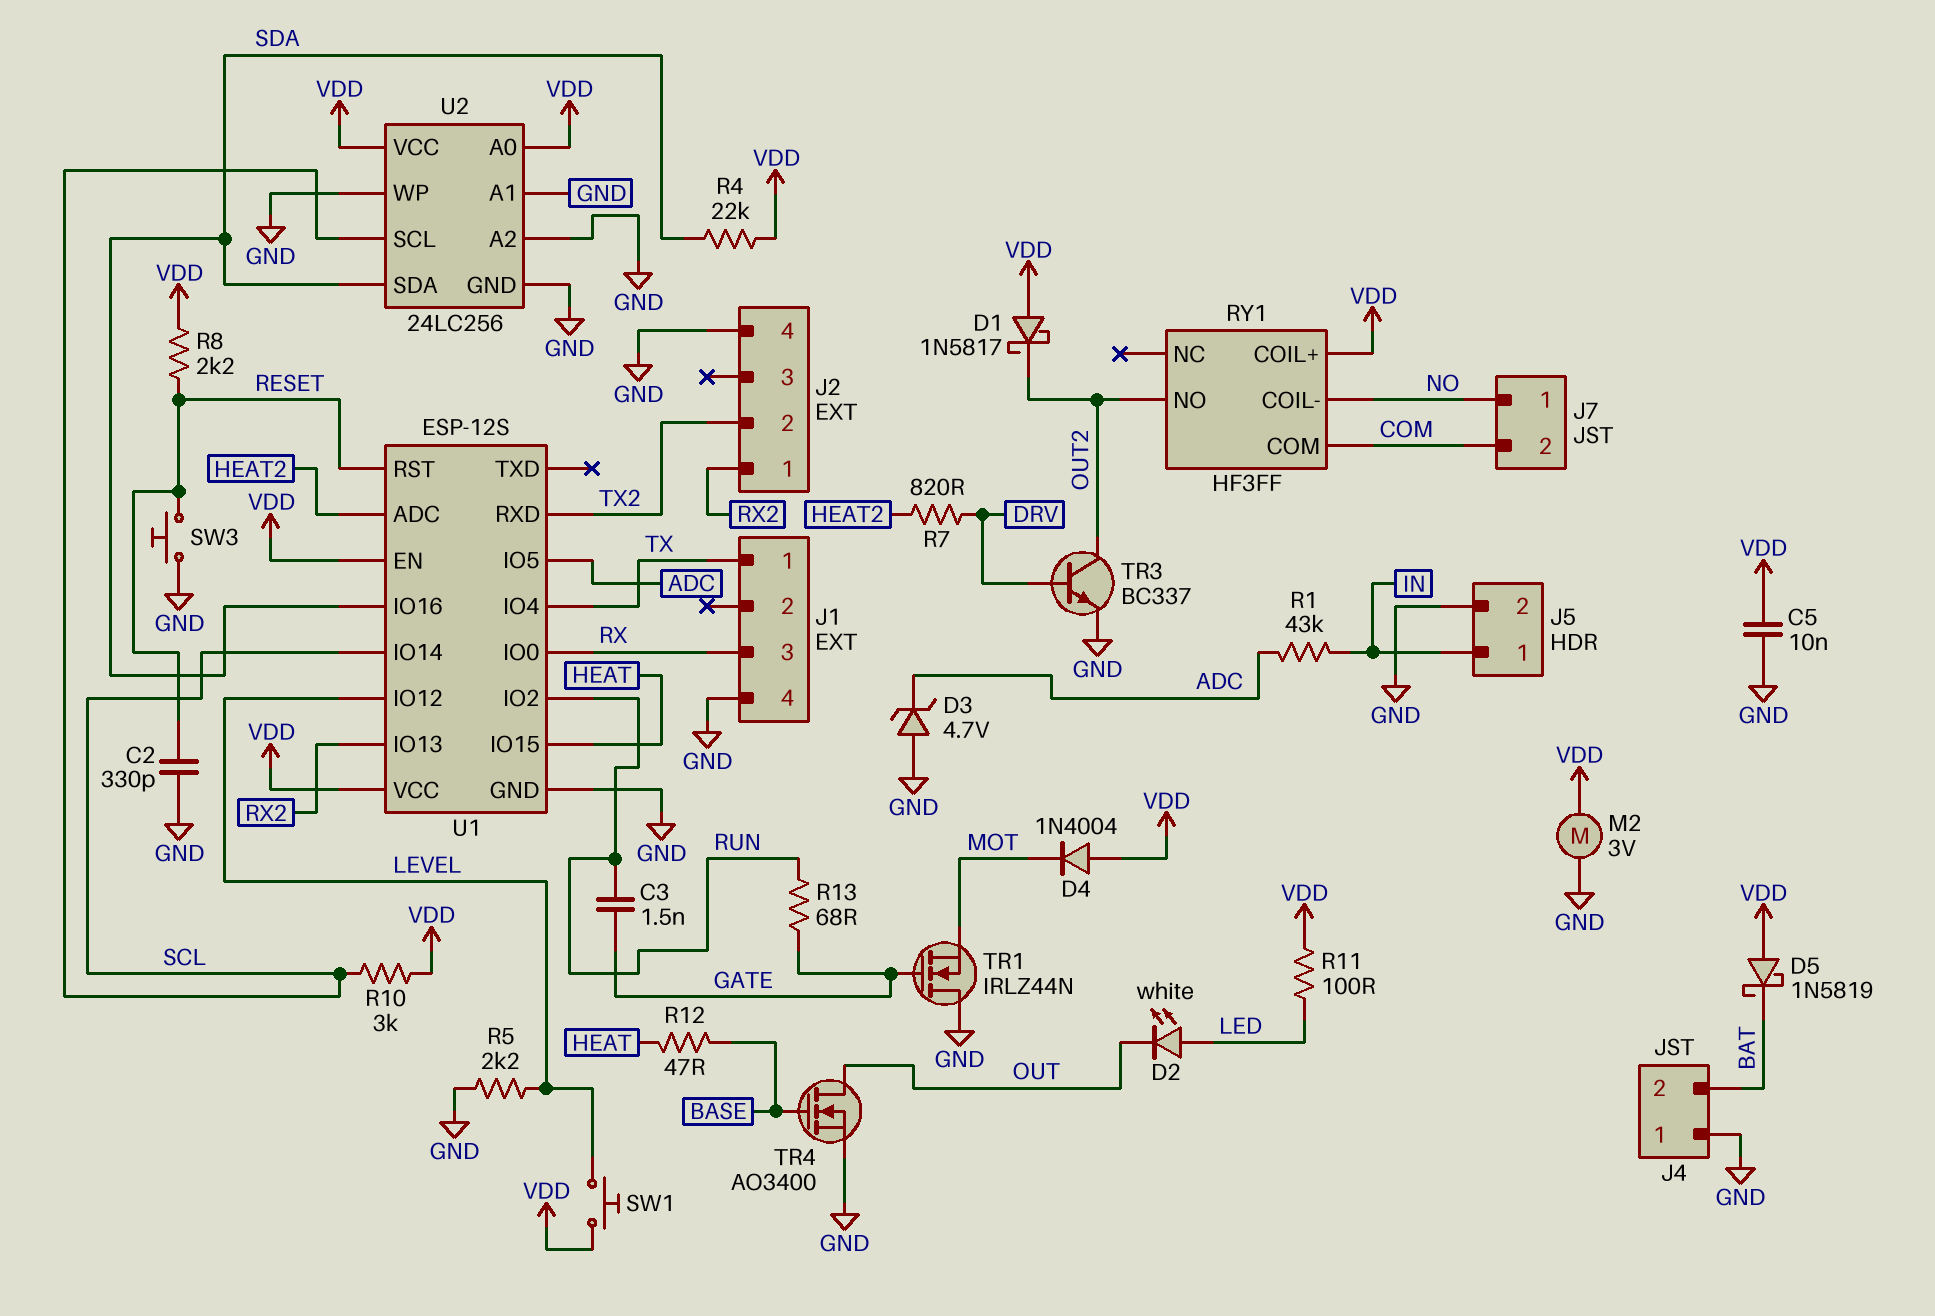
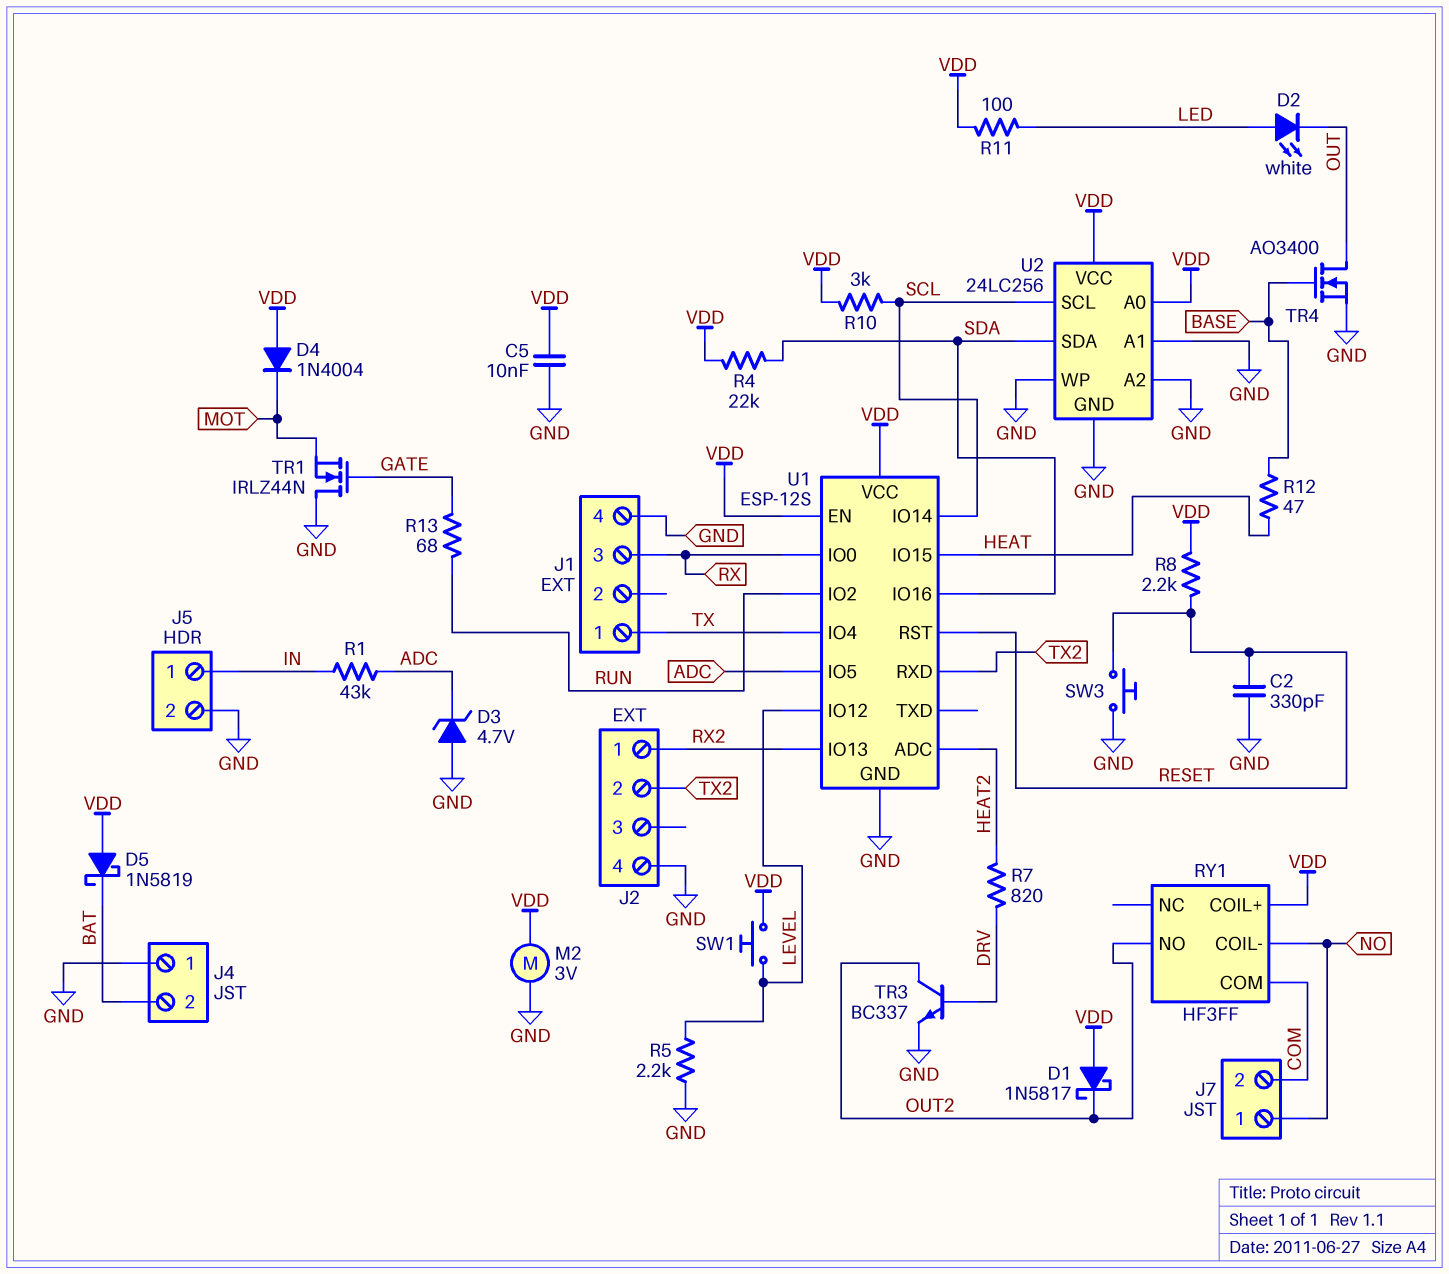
C3: 1.5nF (GATE, RUN) -> none

